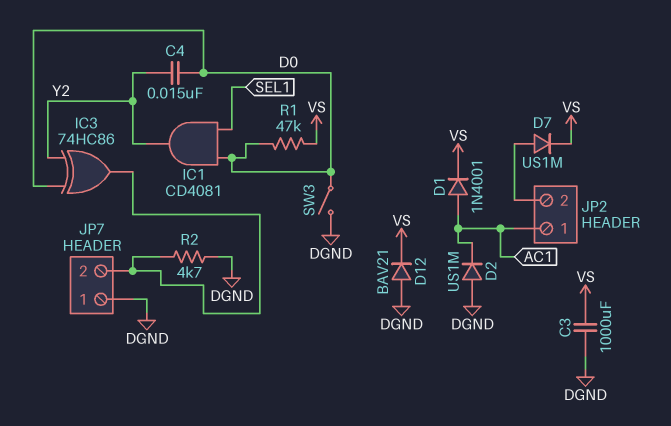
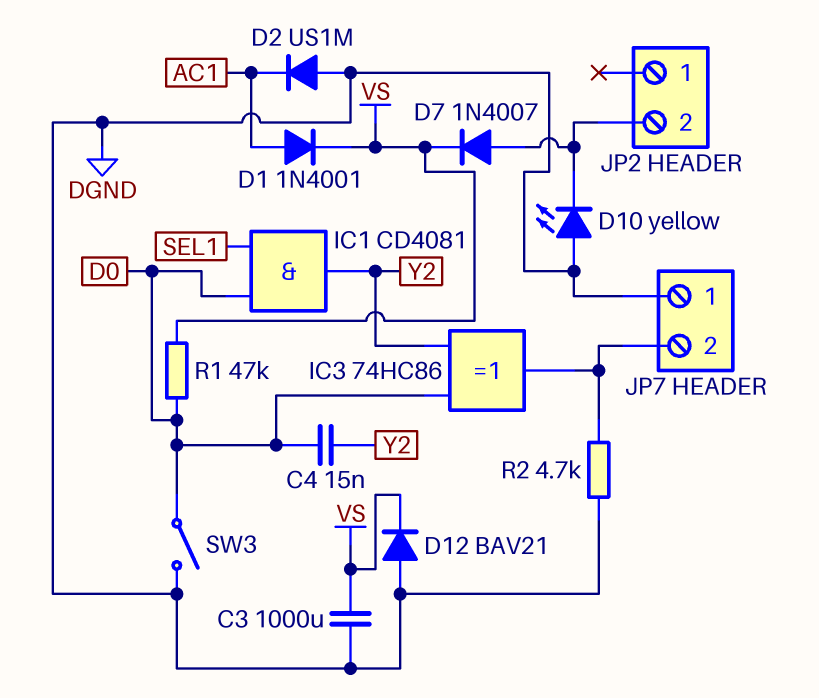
D7: diode US1M (A JP2/2, K VS) -> diode 1N4007 (A JP2/2, K VS)
D10: none -> LED yellow (A DGND, K JP2/2)
JP2 pin 1: AC1 -> none

